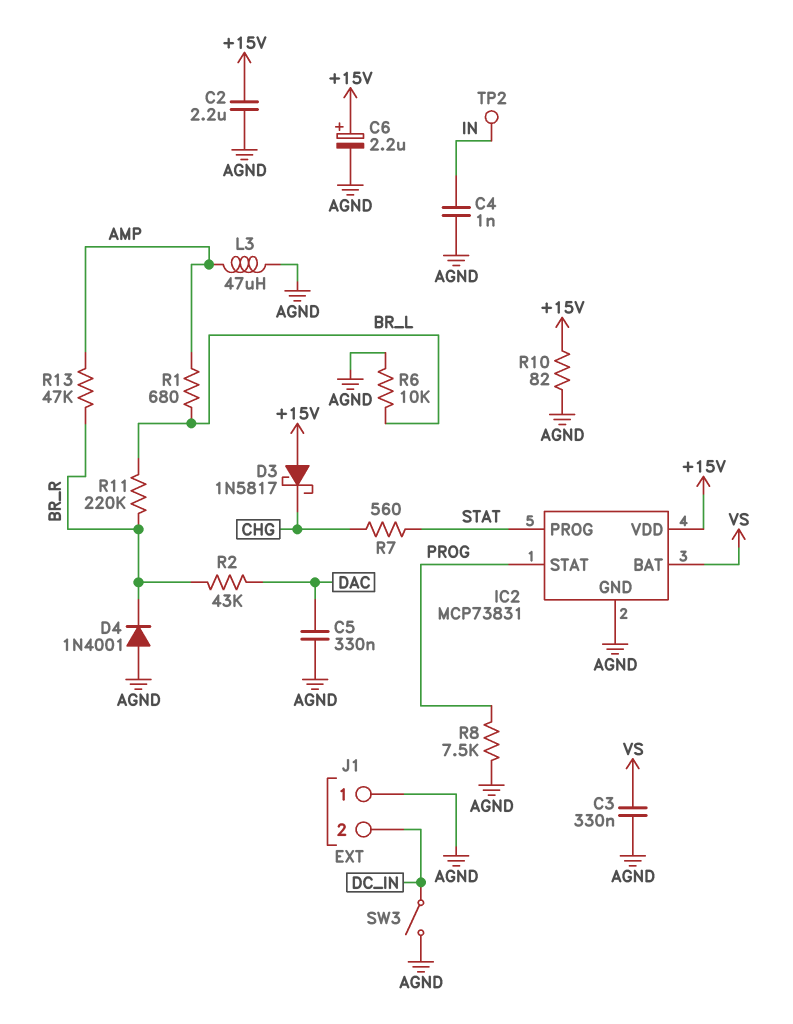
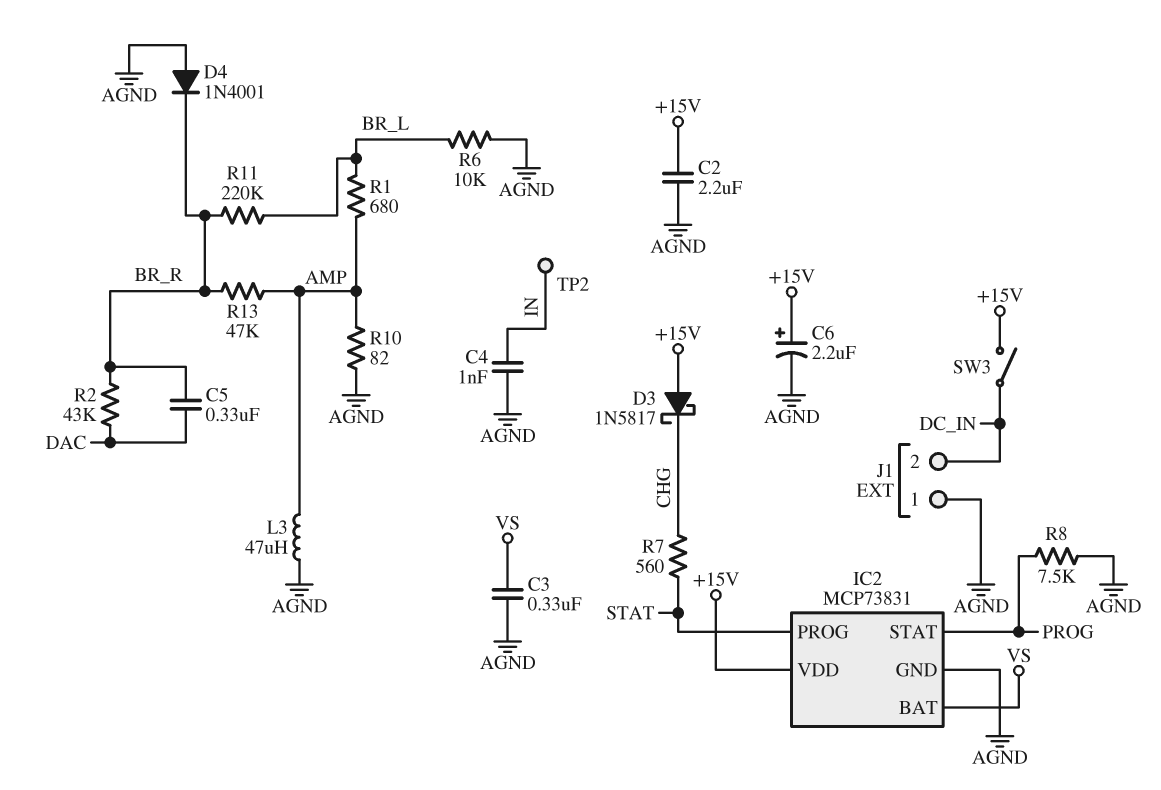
C5: 330nF (AGND, DAC) -> 330nF (BR_R, DAC)
R10: 82 (+15V, AGND) -> 82 (AGND, AMP)
SW3: switch (AGND, DC_IN) -> switch (+15V, DC_IN)

